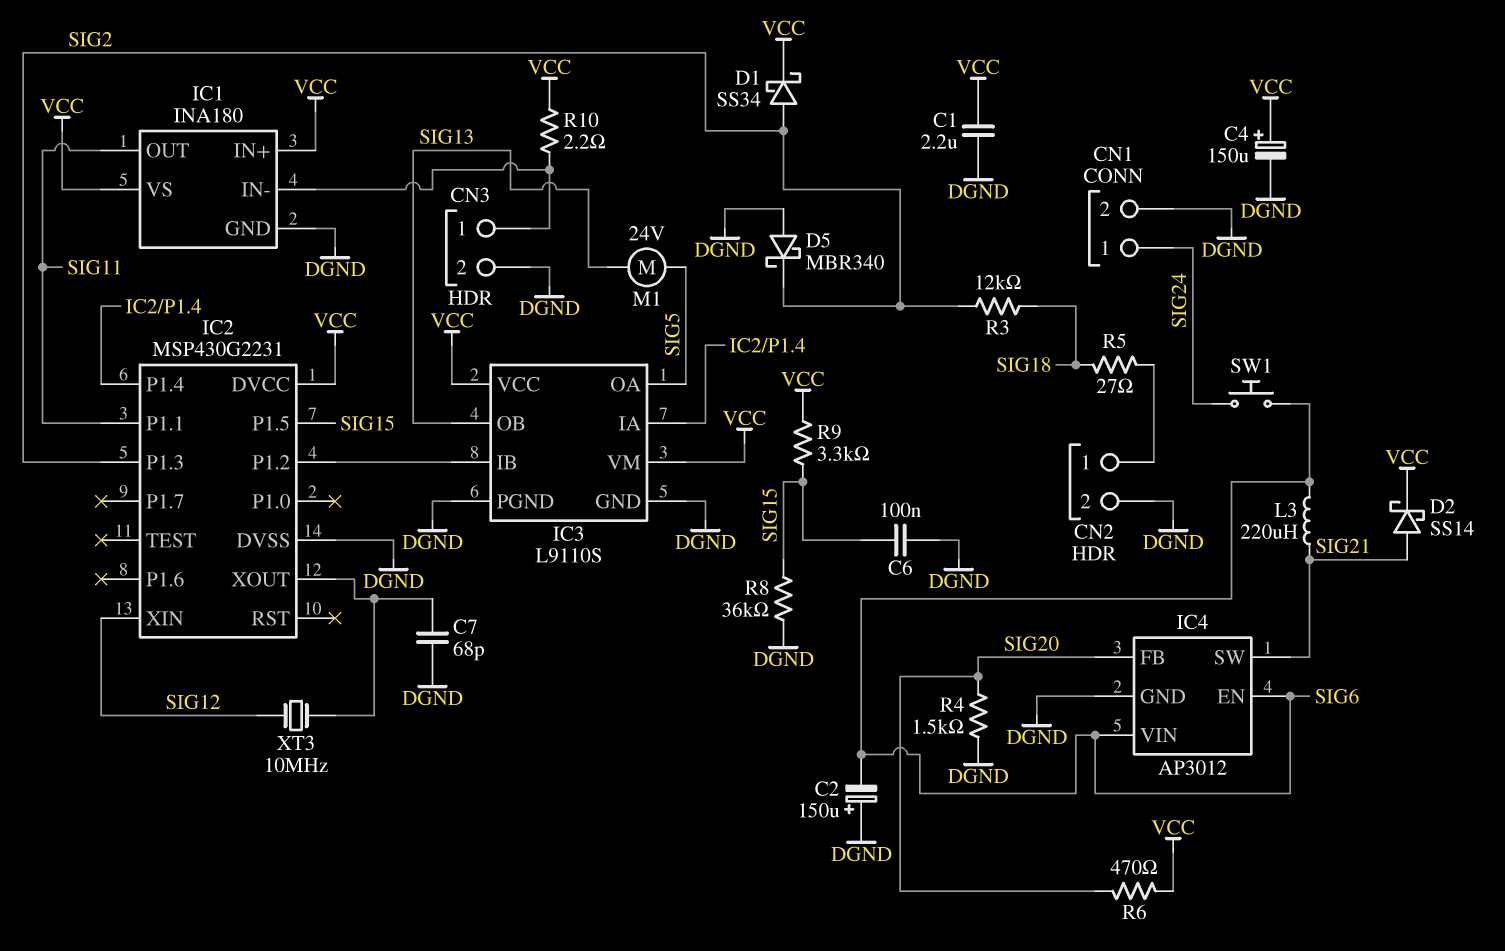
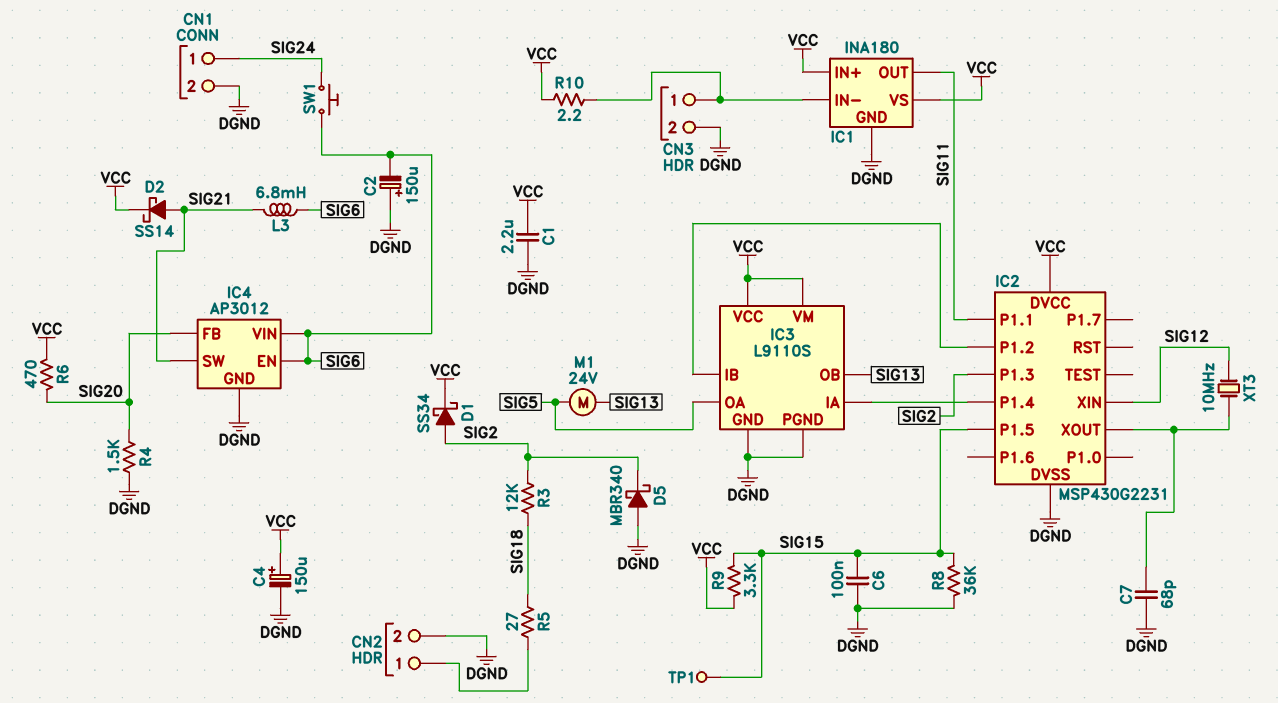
L3: 220uH (SIG6, SIG21) -> 6.8mH (SIG6, SIG21)
TP1: none -> test point (SIG15)

